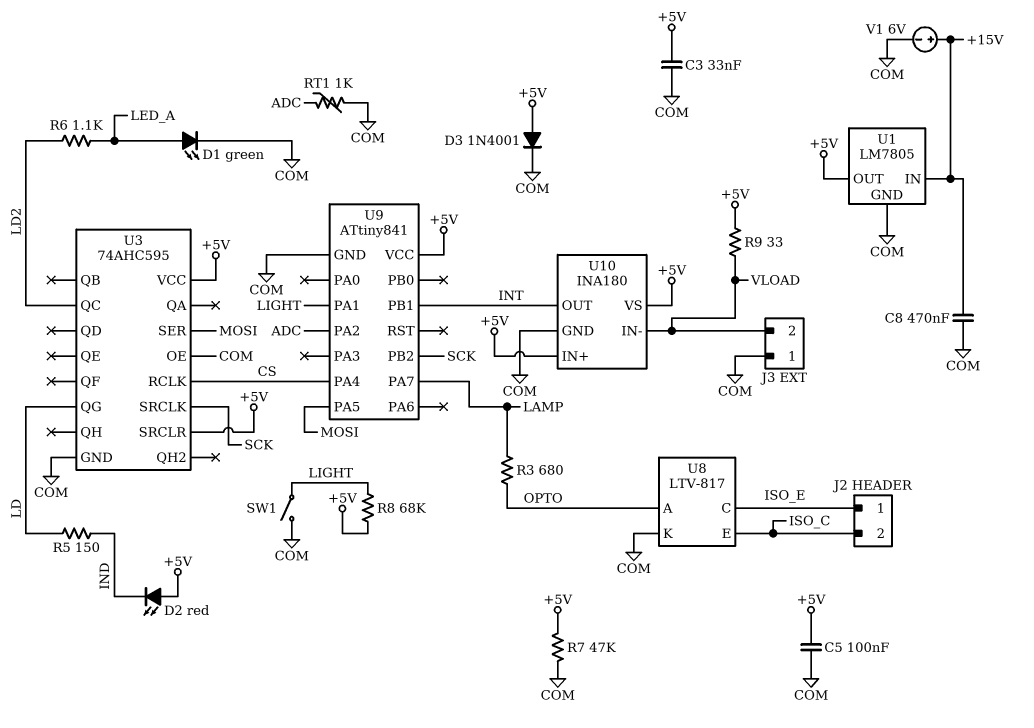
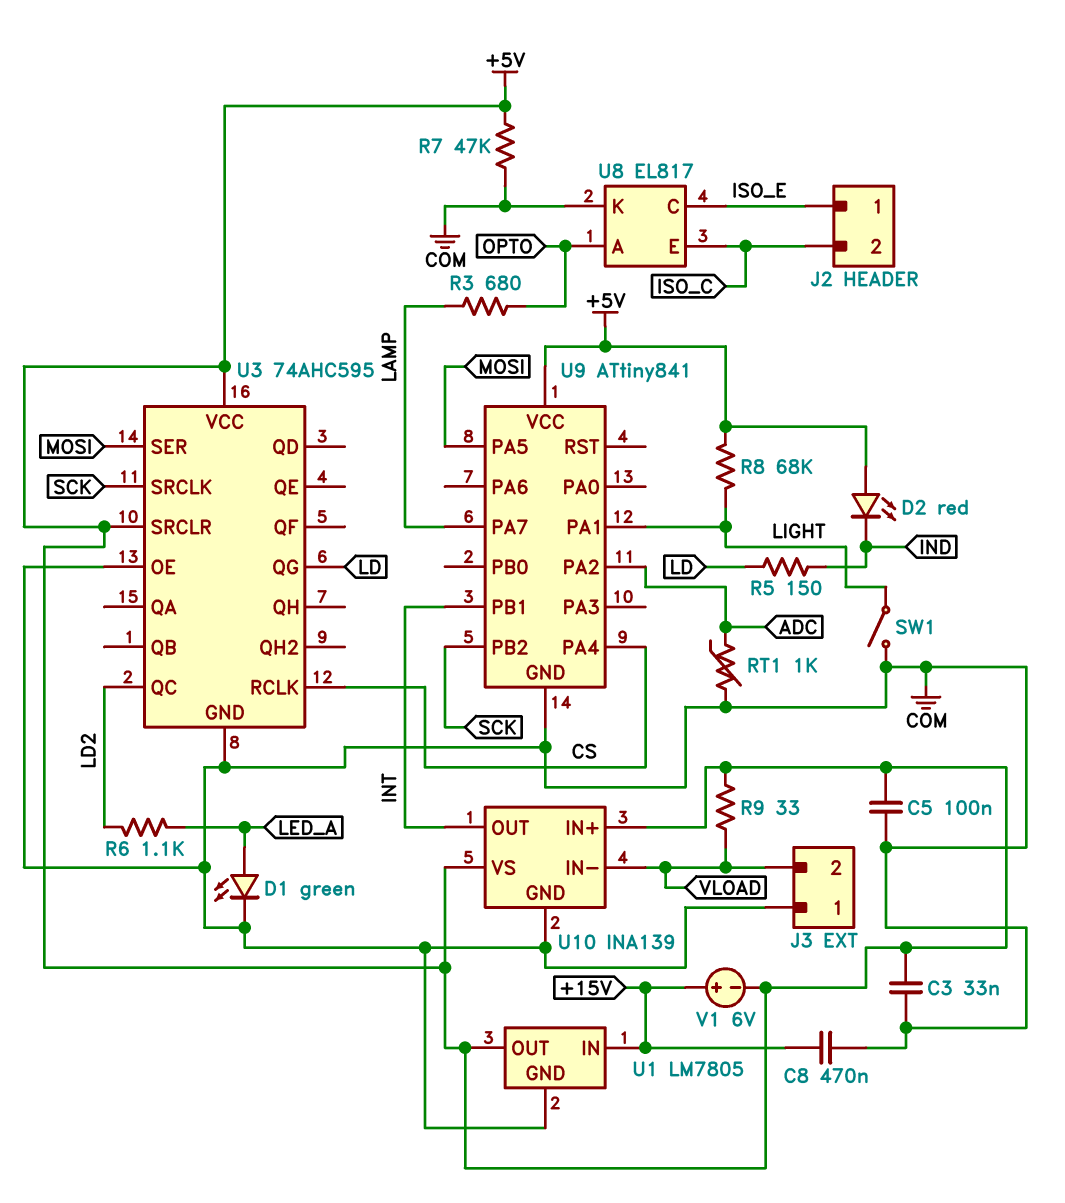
D3: diode 1N4001 (A +5V, K COM) -> none
U8: LTV-817 -> EL817
U10: INA180 -> INA139
V1: 6V (plus +15V, minus COM) -> 6V (plus +15V, minus +5V)

